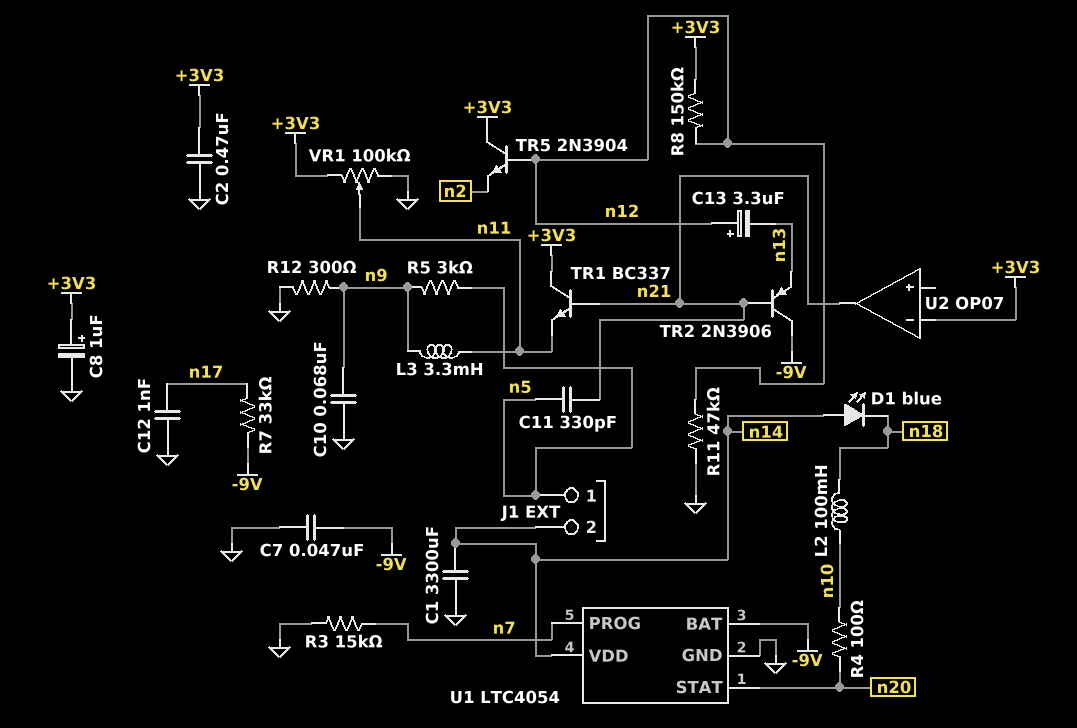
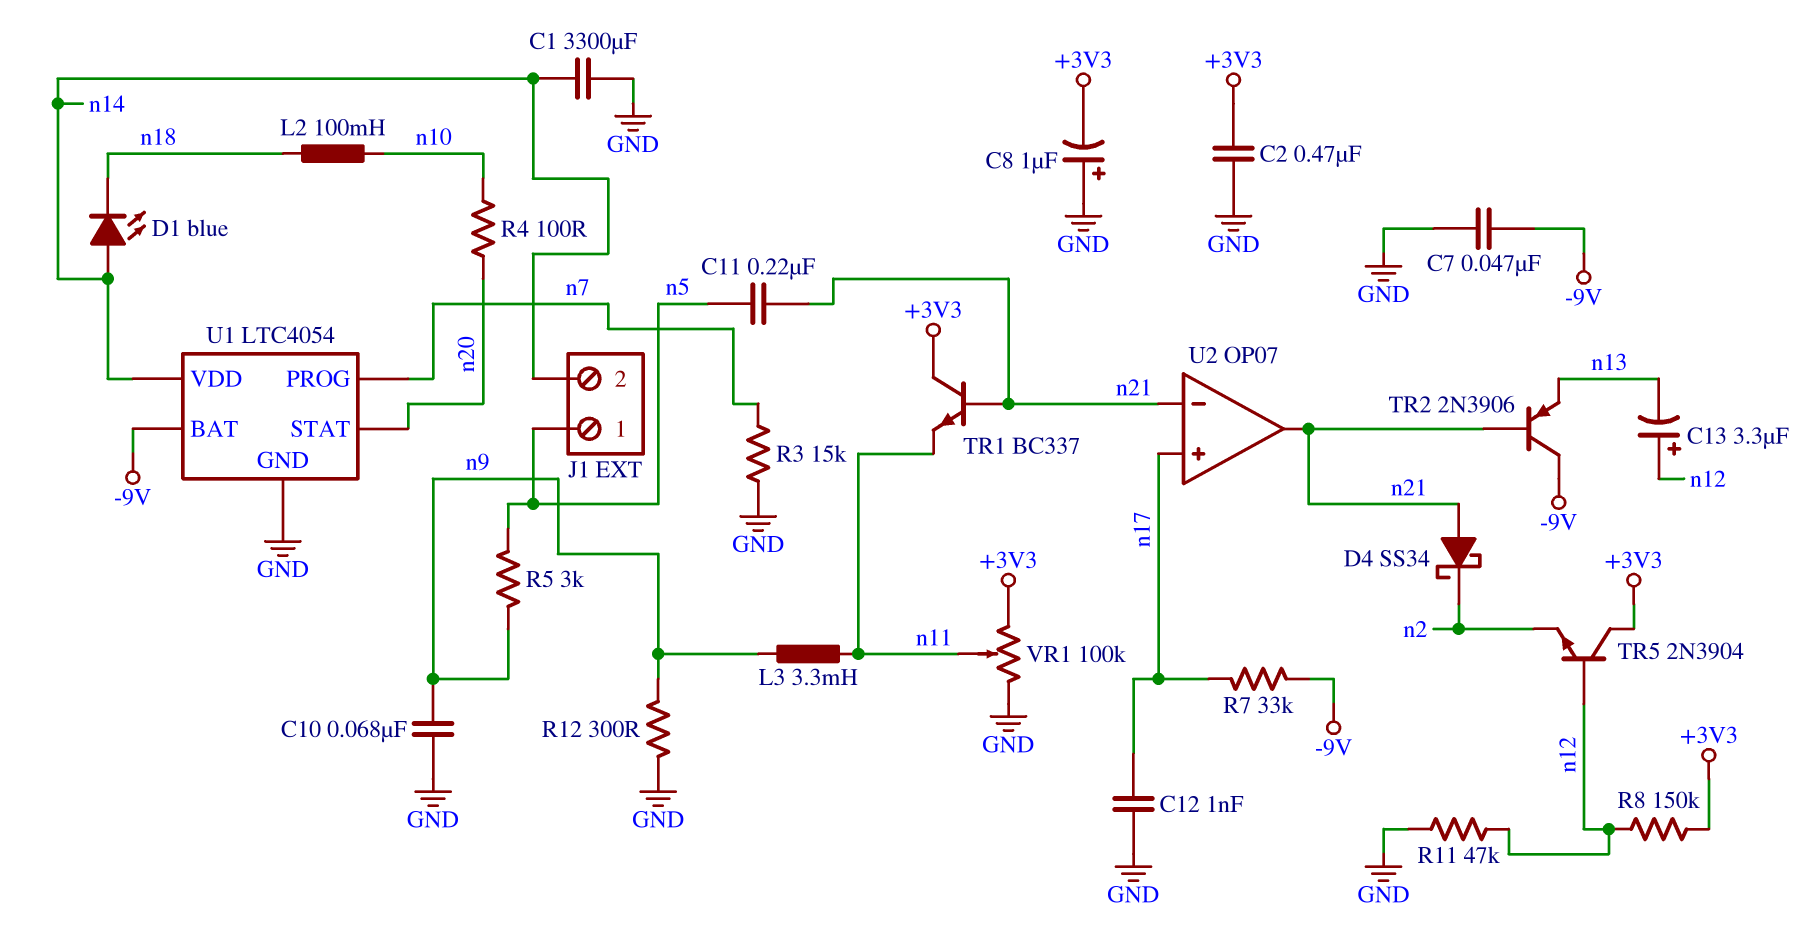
C8: 1uF (plus +3V3, minus GND) -> 1uF (plus GND, minus +3V3)
C11: 330pF (n5, n21) -> 220nF (n5, n21)
D4: none -> schottky SS34 (A n21, K n2)
U2 pin in+: none -> n17
U2 pin in-: +3V3 -> n21

